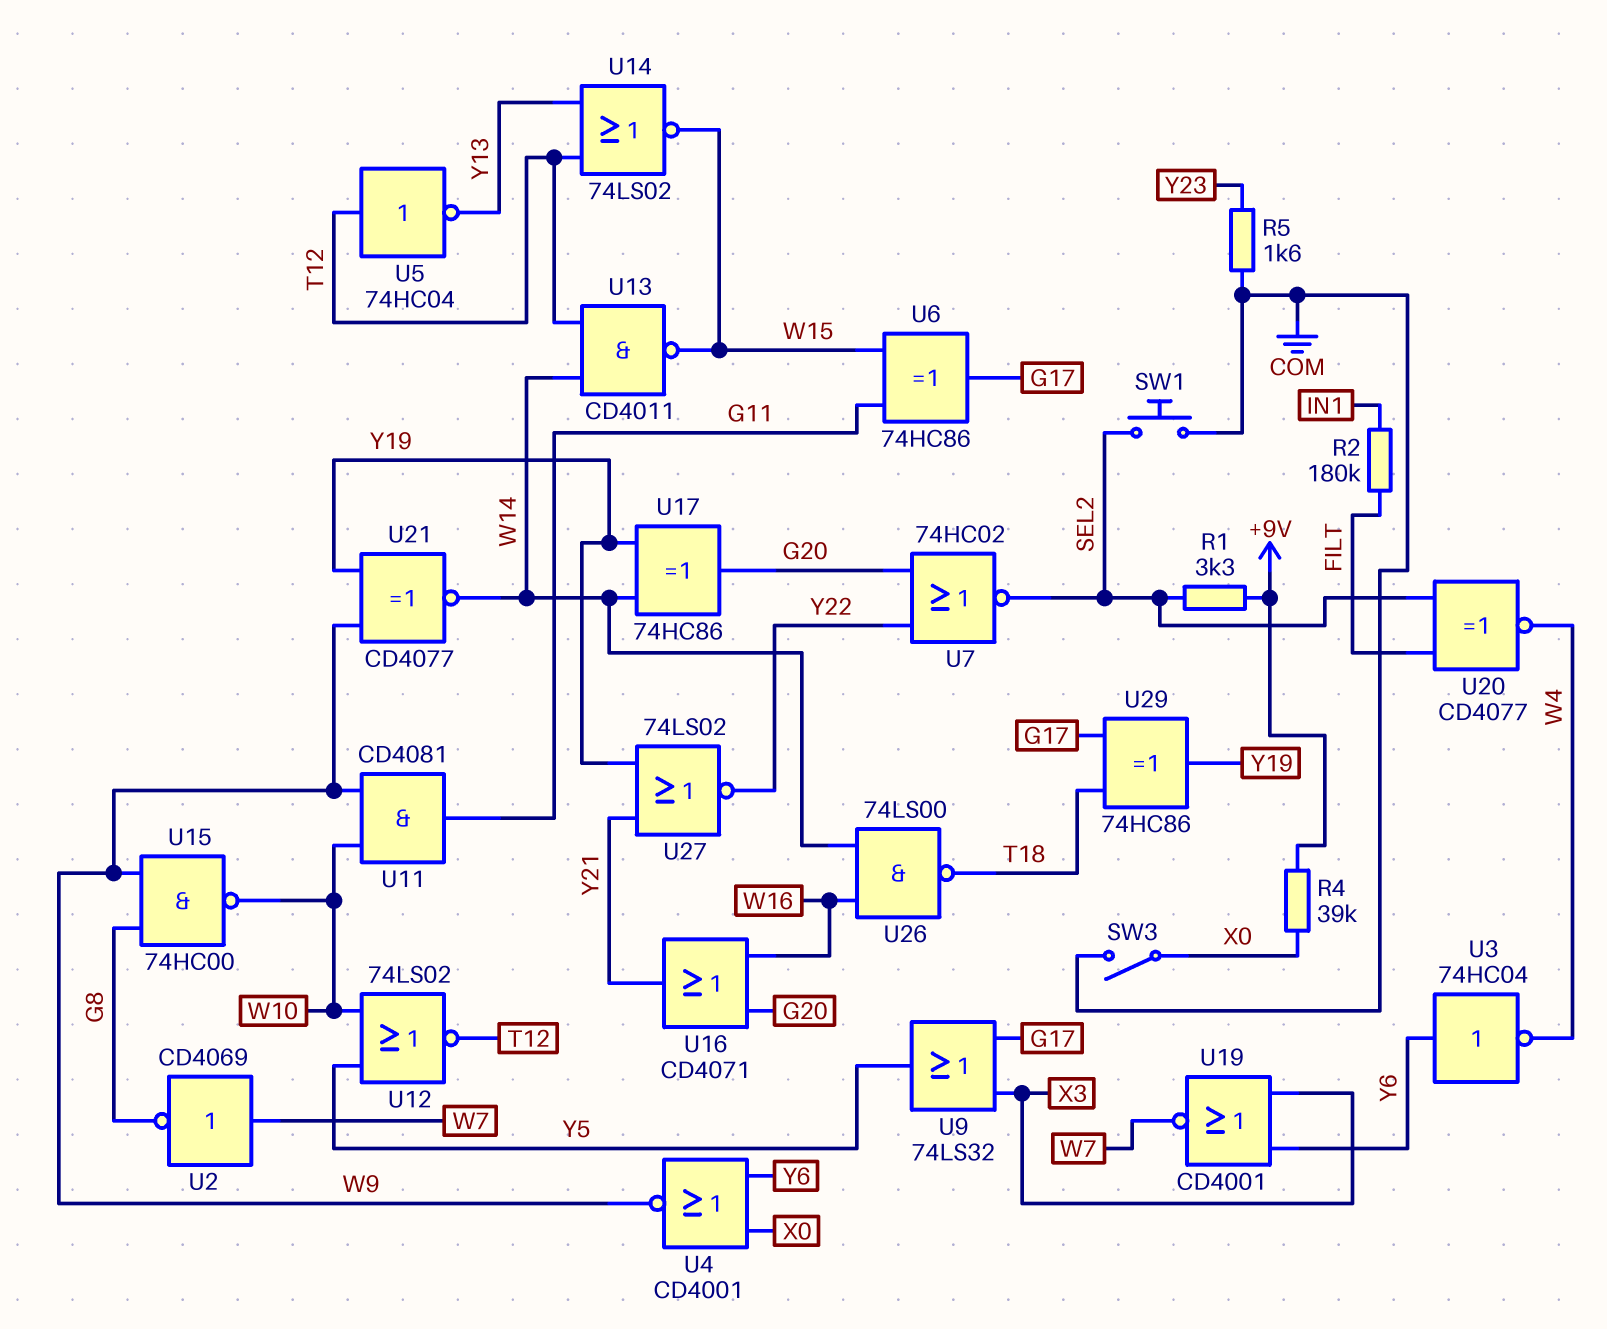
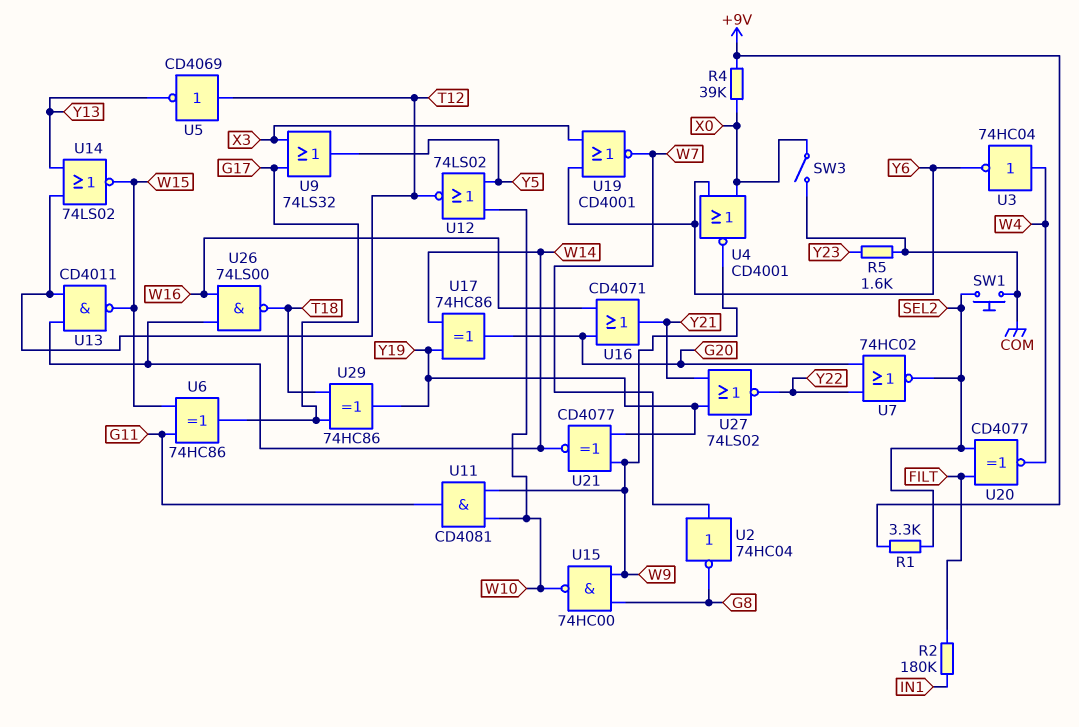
U2: NOT CD4069 (in W7, out G8) -> NOT 74HC04 (in W7, out G8)
U3: NOT 74HC04 (in Y6, out W4) -> NOT 74HC04 (in W4, out Y6)
U5: NOT 74HC04 (in T12, out Y13) -> NOT CD4069 (in T12, out Y13)

